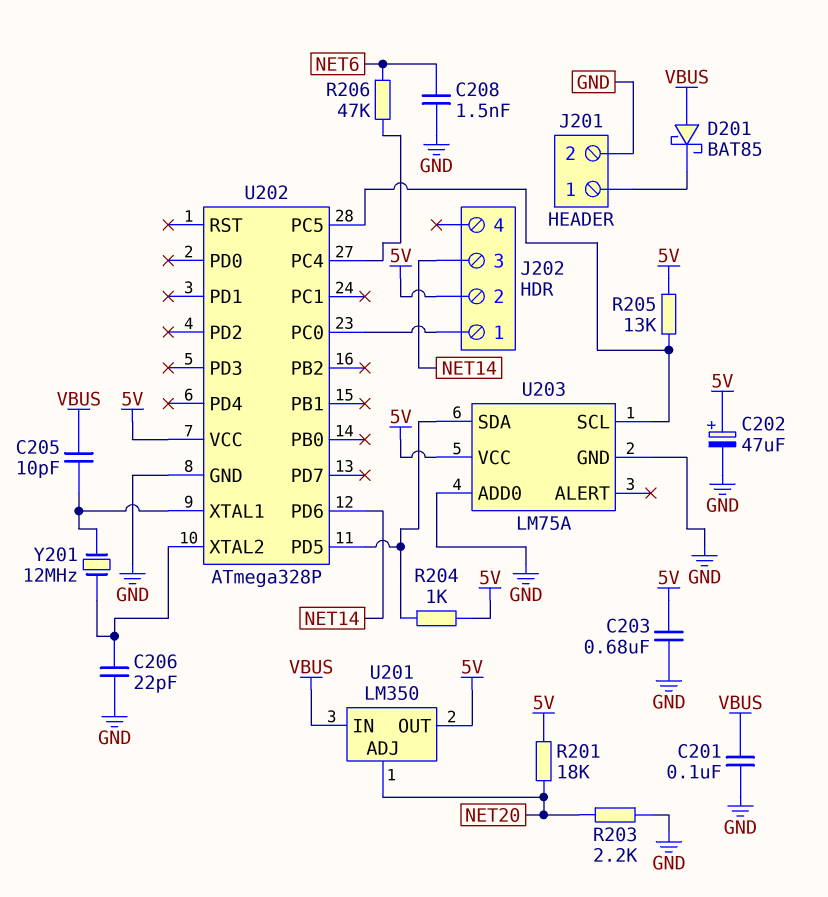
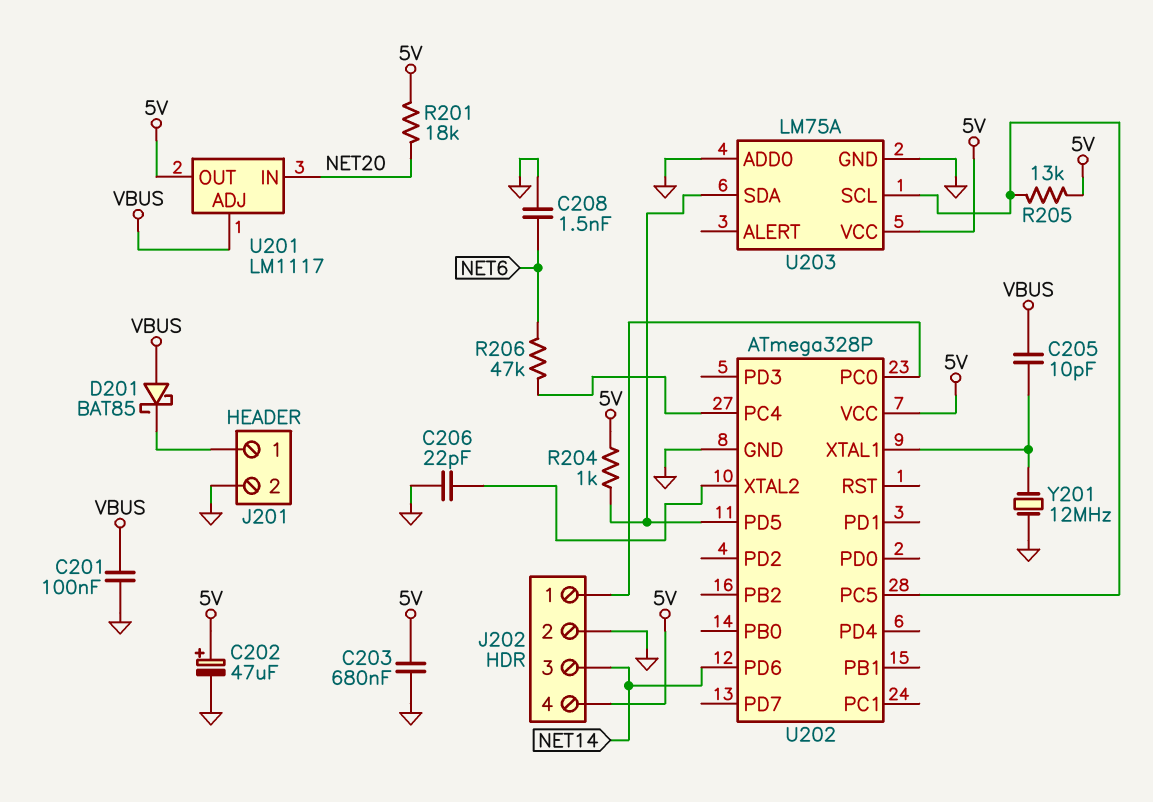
J202 pin 2: 5V -> GND
J202 pin 4: none -> 5V
R203: 2.2k (GND, NET20) -> none
U201: LM350 -> LM1117
U201 pin ADJ: NET20 -> VBUS
U201 pin IN: VBUS -> NET20
Y201: 12MHz (U202/XTAL1, U202/XTAL2) -> 12MHz (GND, U202/XTAL1)

